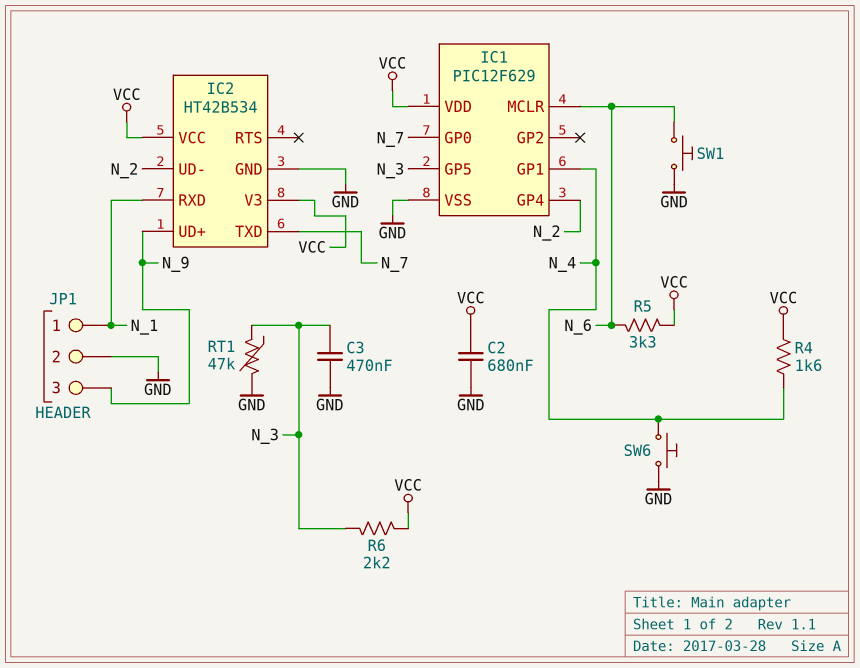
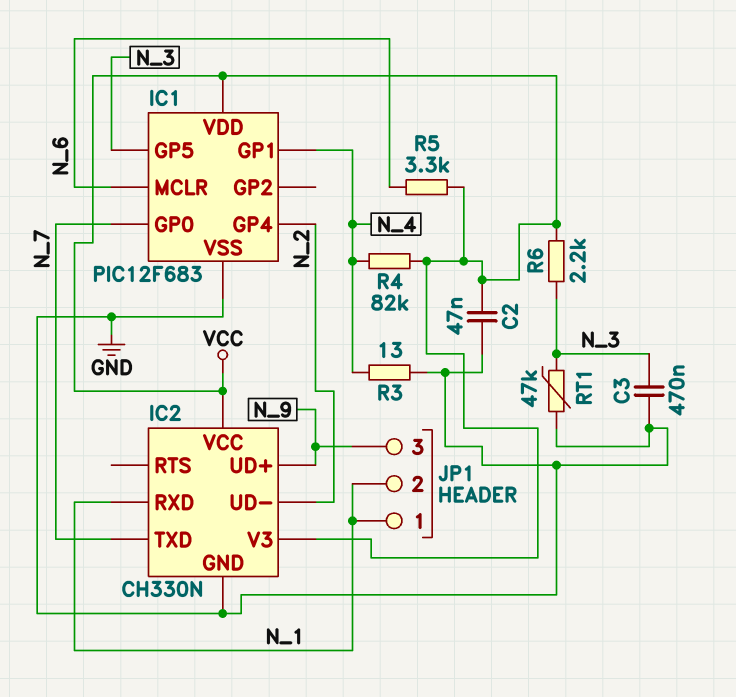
C2: 680nF (GND, VCC) -> 47nF (GND, VCC)
IC1: PIC12F629 -> PIC12F683
IC2: HT42B534 -> CH330N
JP1 pin 2: GND -> N_1
R3: none -> 13 (GND, N_4)
R4: 1.6k (N_4, VCC) -> 82k (N_4, VCC)
SW1: button (GND, N_6) -> none
SW6: button (GND, N_4) -> none

